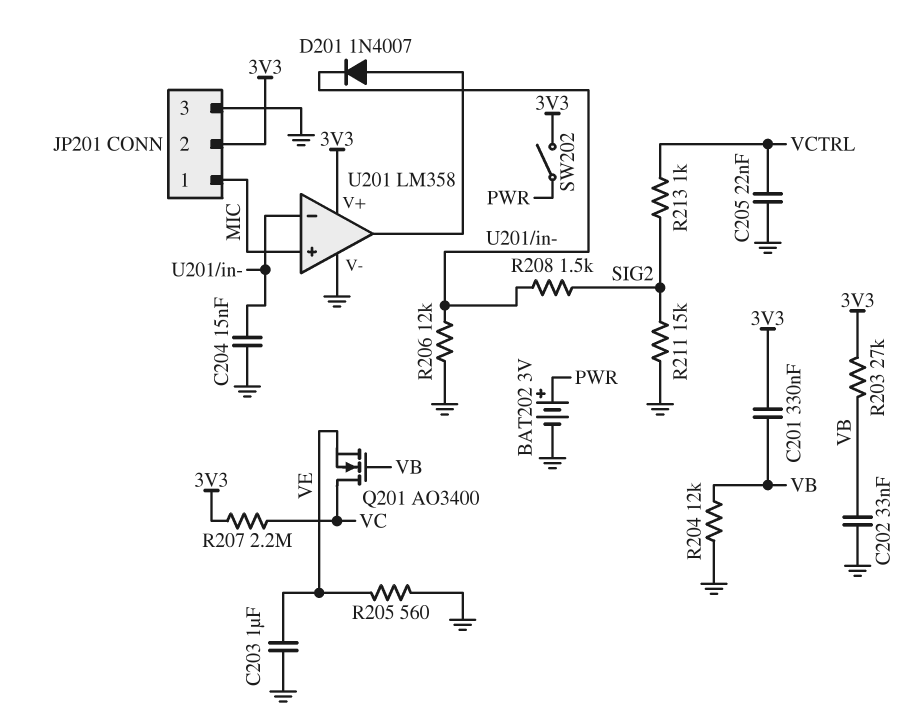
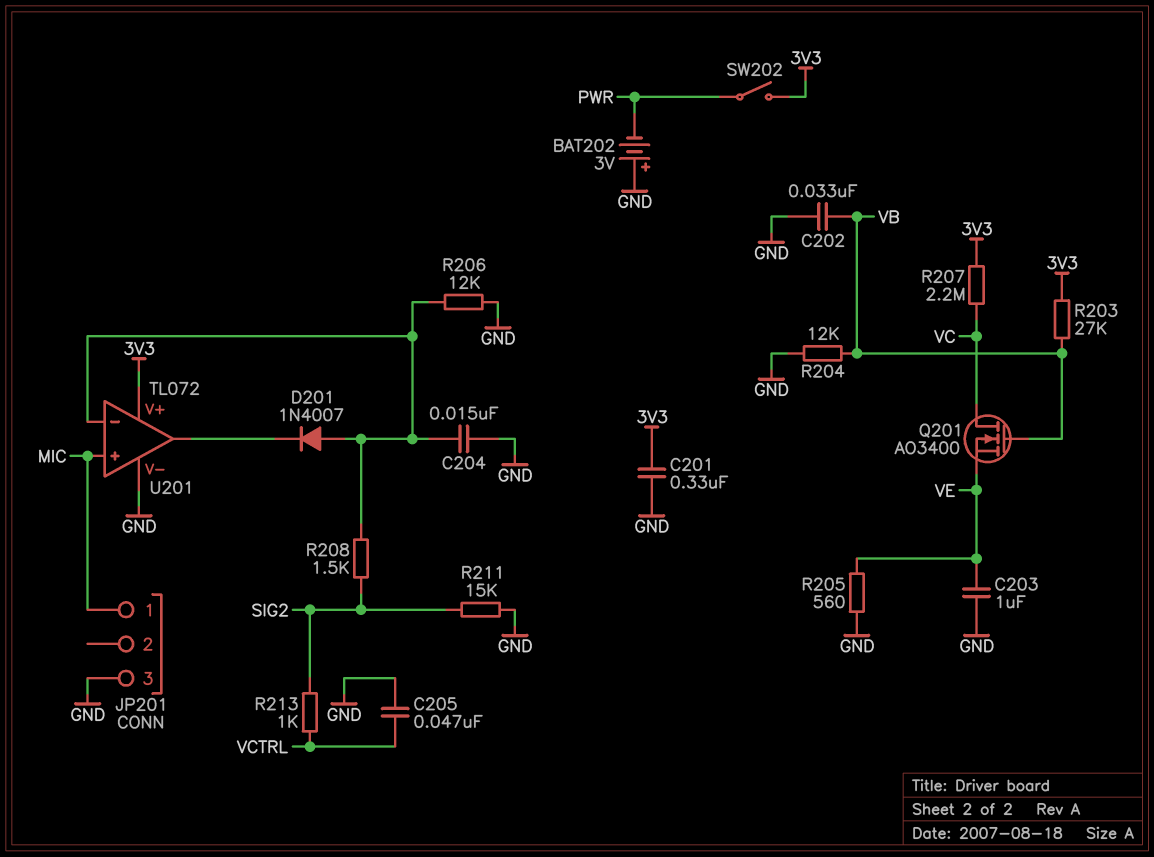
BAT202: 3V (plus PWR, minus GND) -> 3V (plus GND, minus PWR)
C201: 330nF (3V3, VB) -> 330nF (3V3, GND)
C205: 22nF (GND, VCTRL) -> 47nF (GND, VCTRL)
D201: diode 1N4007 (A U201/out, K U201/in-) -> diode 1N4007 (A U201/in-, K U201/out)
JP201 pin 2: 3V3 -> none
U201: LM358 -> TL072

